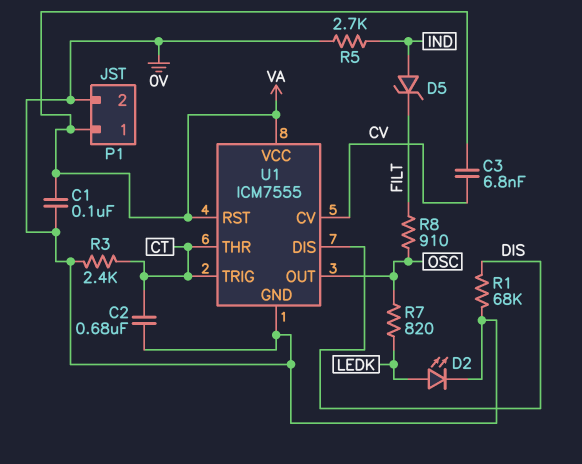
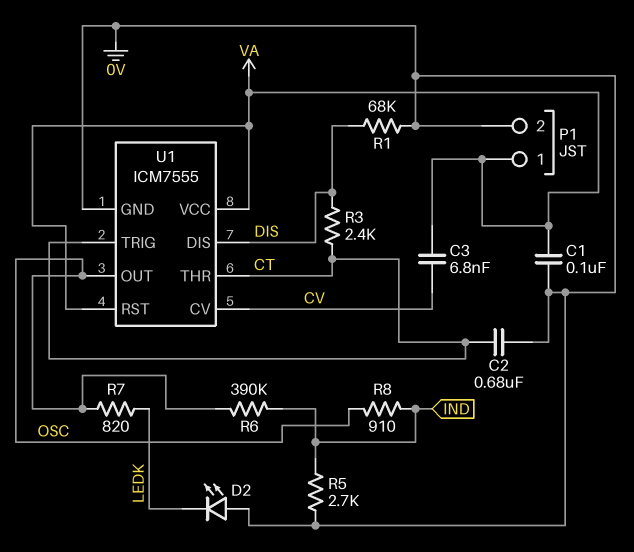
D2: LED (A LEDK, K 0V) -> LED (A 0V, K LEDK)
D5: zener (A IND, K FILT) -> none
R3: 2.4k (0V, CT) -> 2.4k (CT, DIS)
R6: none -> 390k (IND, OSC)
R8: 910 (FILT, OSC) -> 910 (IND, OSC)

